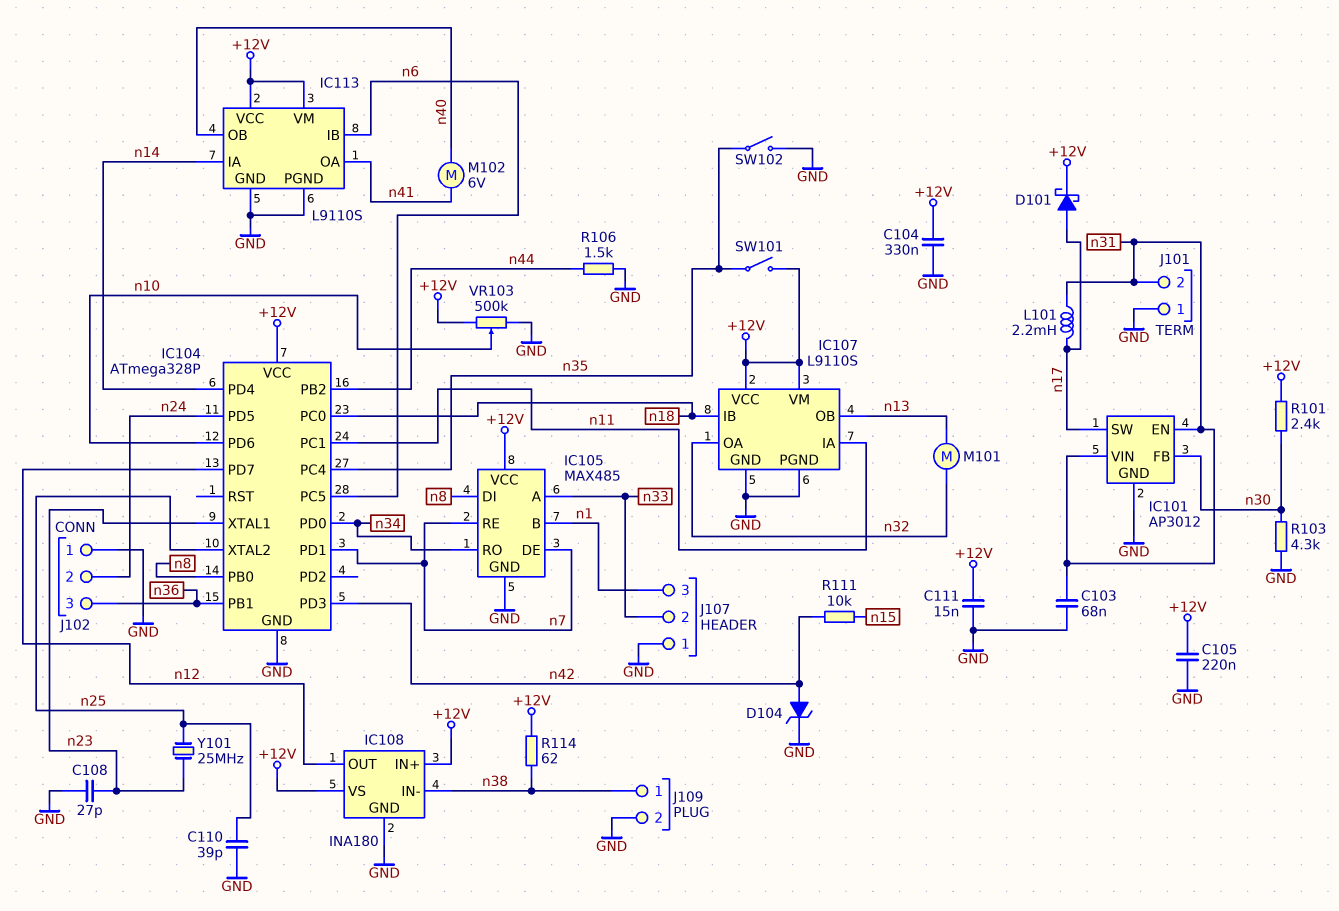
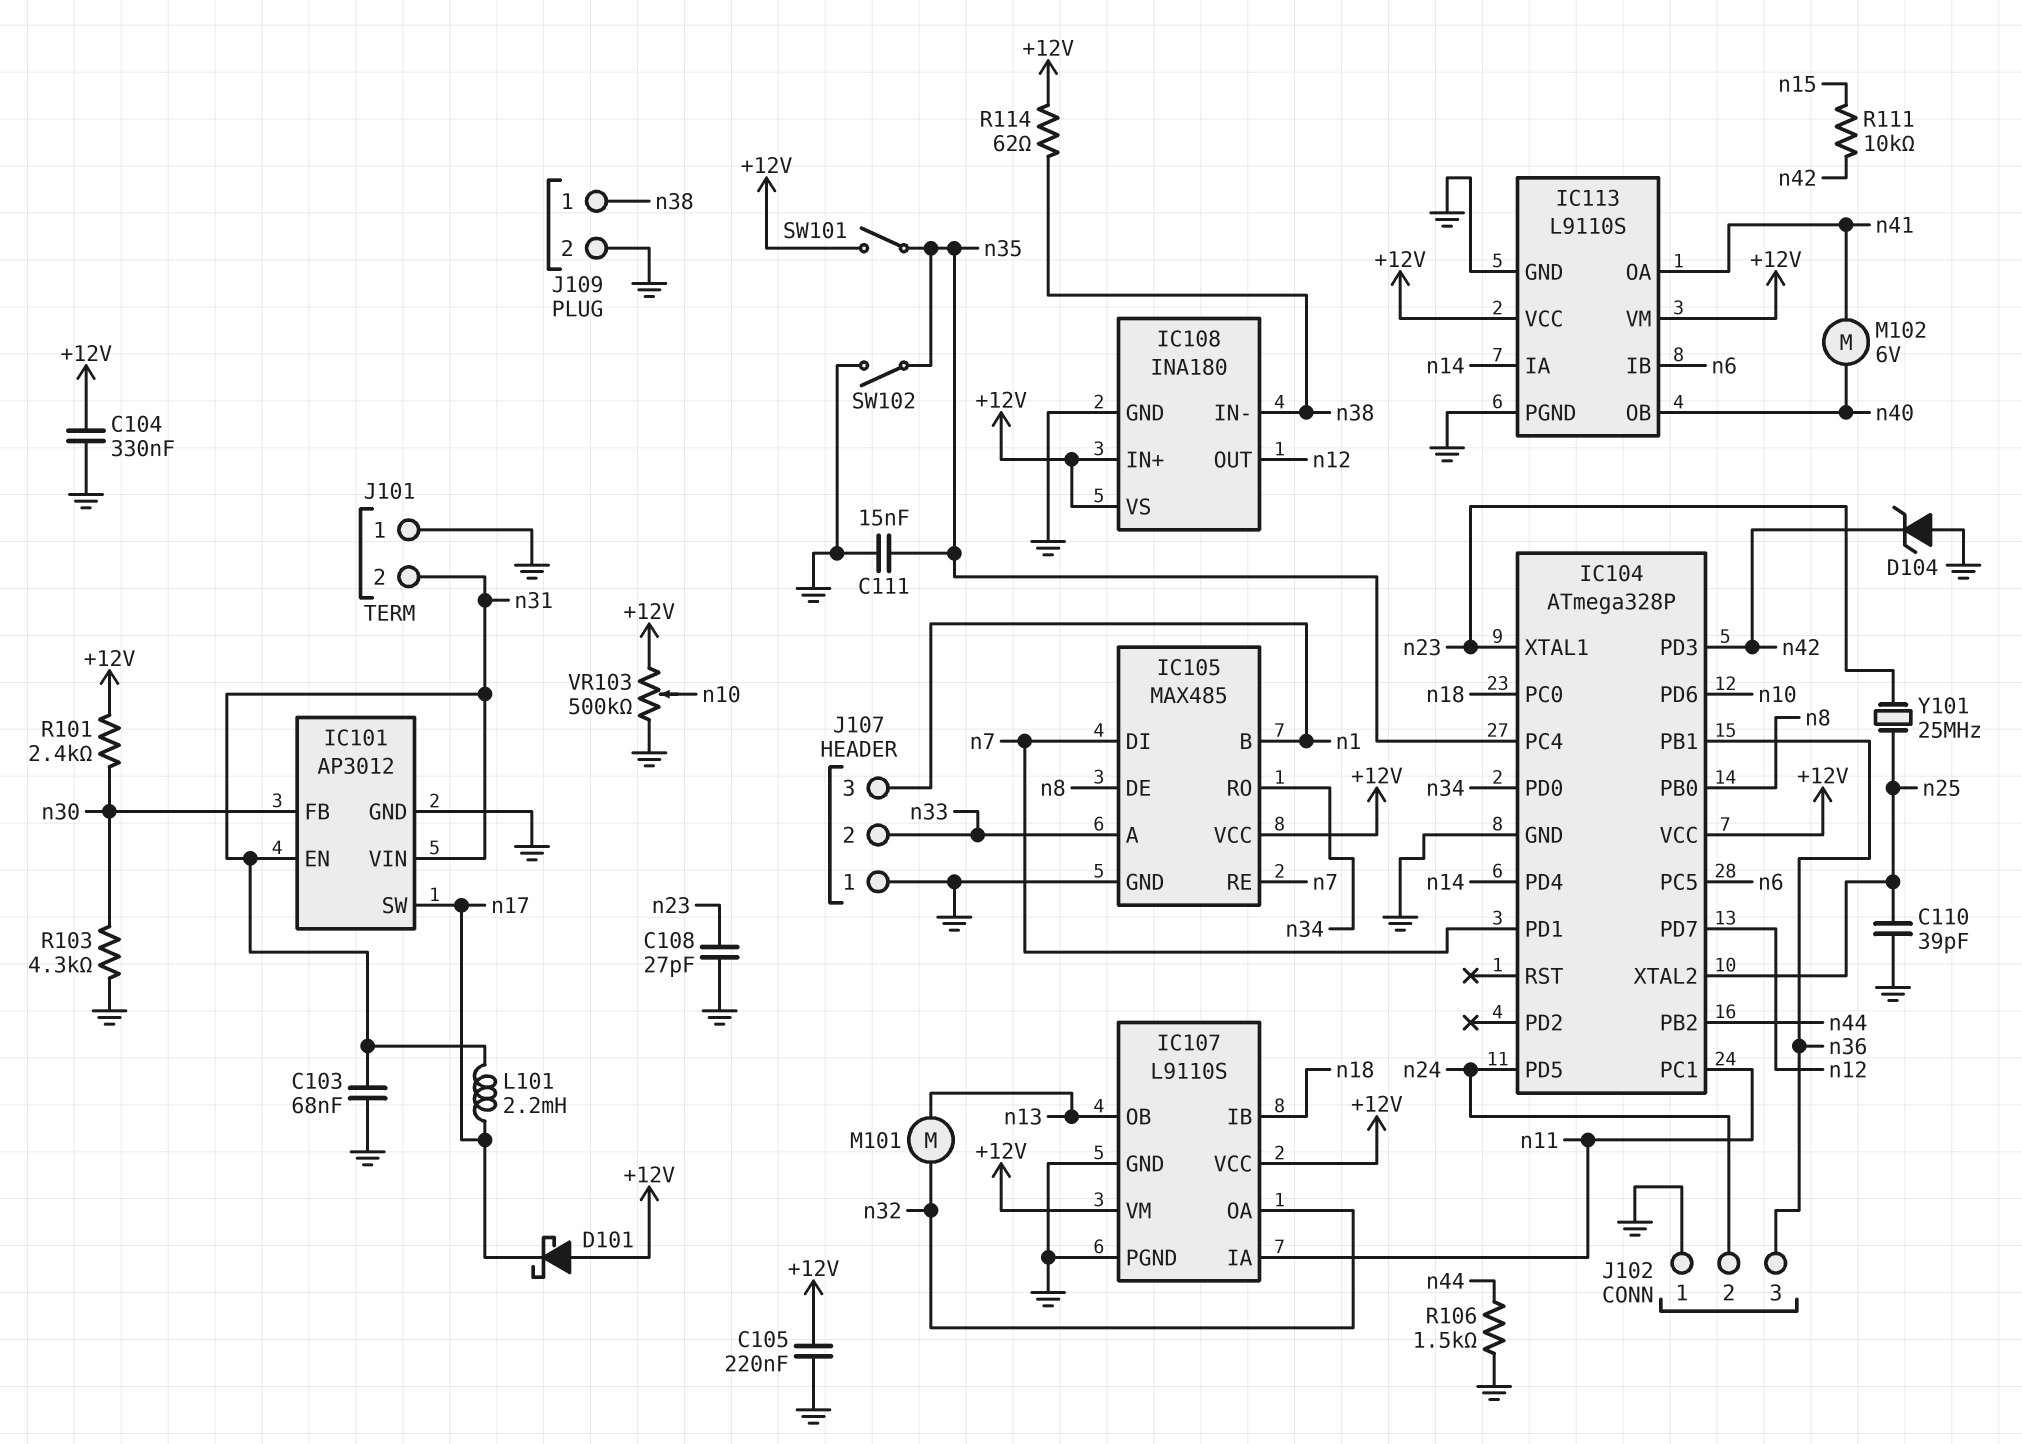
C111: 15nF (+12V, GND) -> 15nF (GND, n35)
D101: schottky (A n17, K +12V) -> schottky (A +12V, K n17)
D104: zener (A n42, K GND) -> zener (A GND, K n42)
IC105 pin DE: n7 -> n8
IC105 pin DI: n8 -> n7

